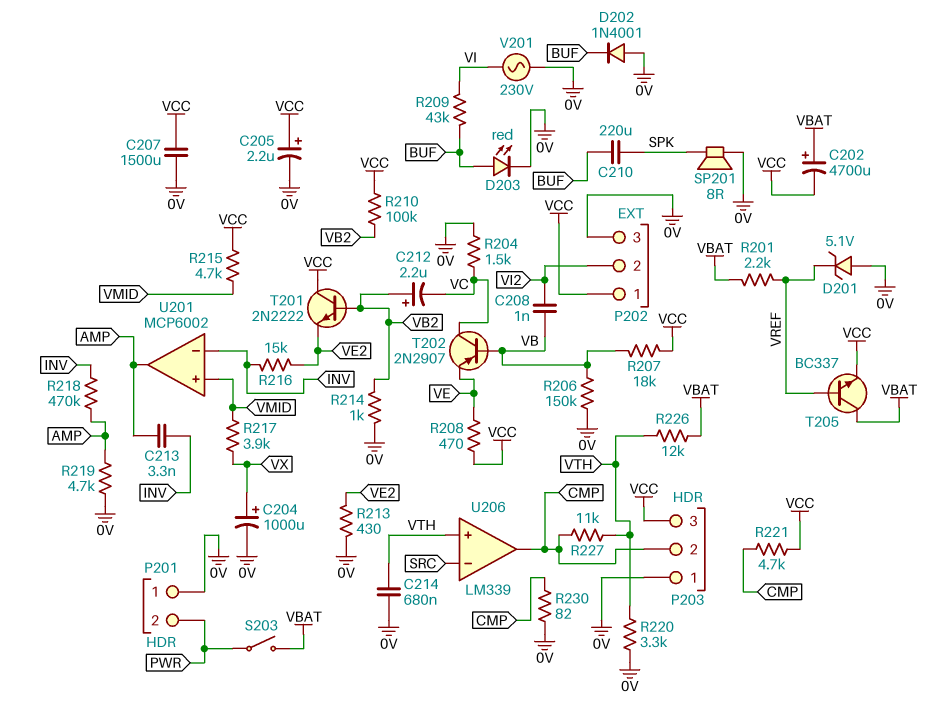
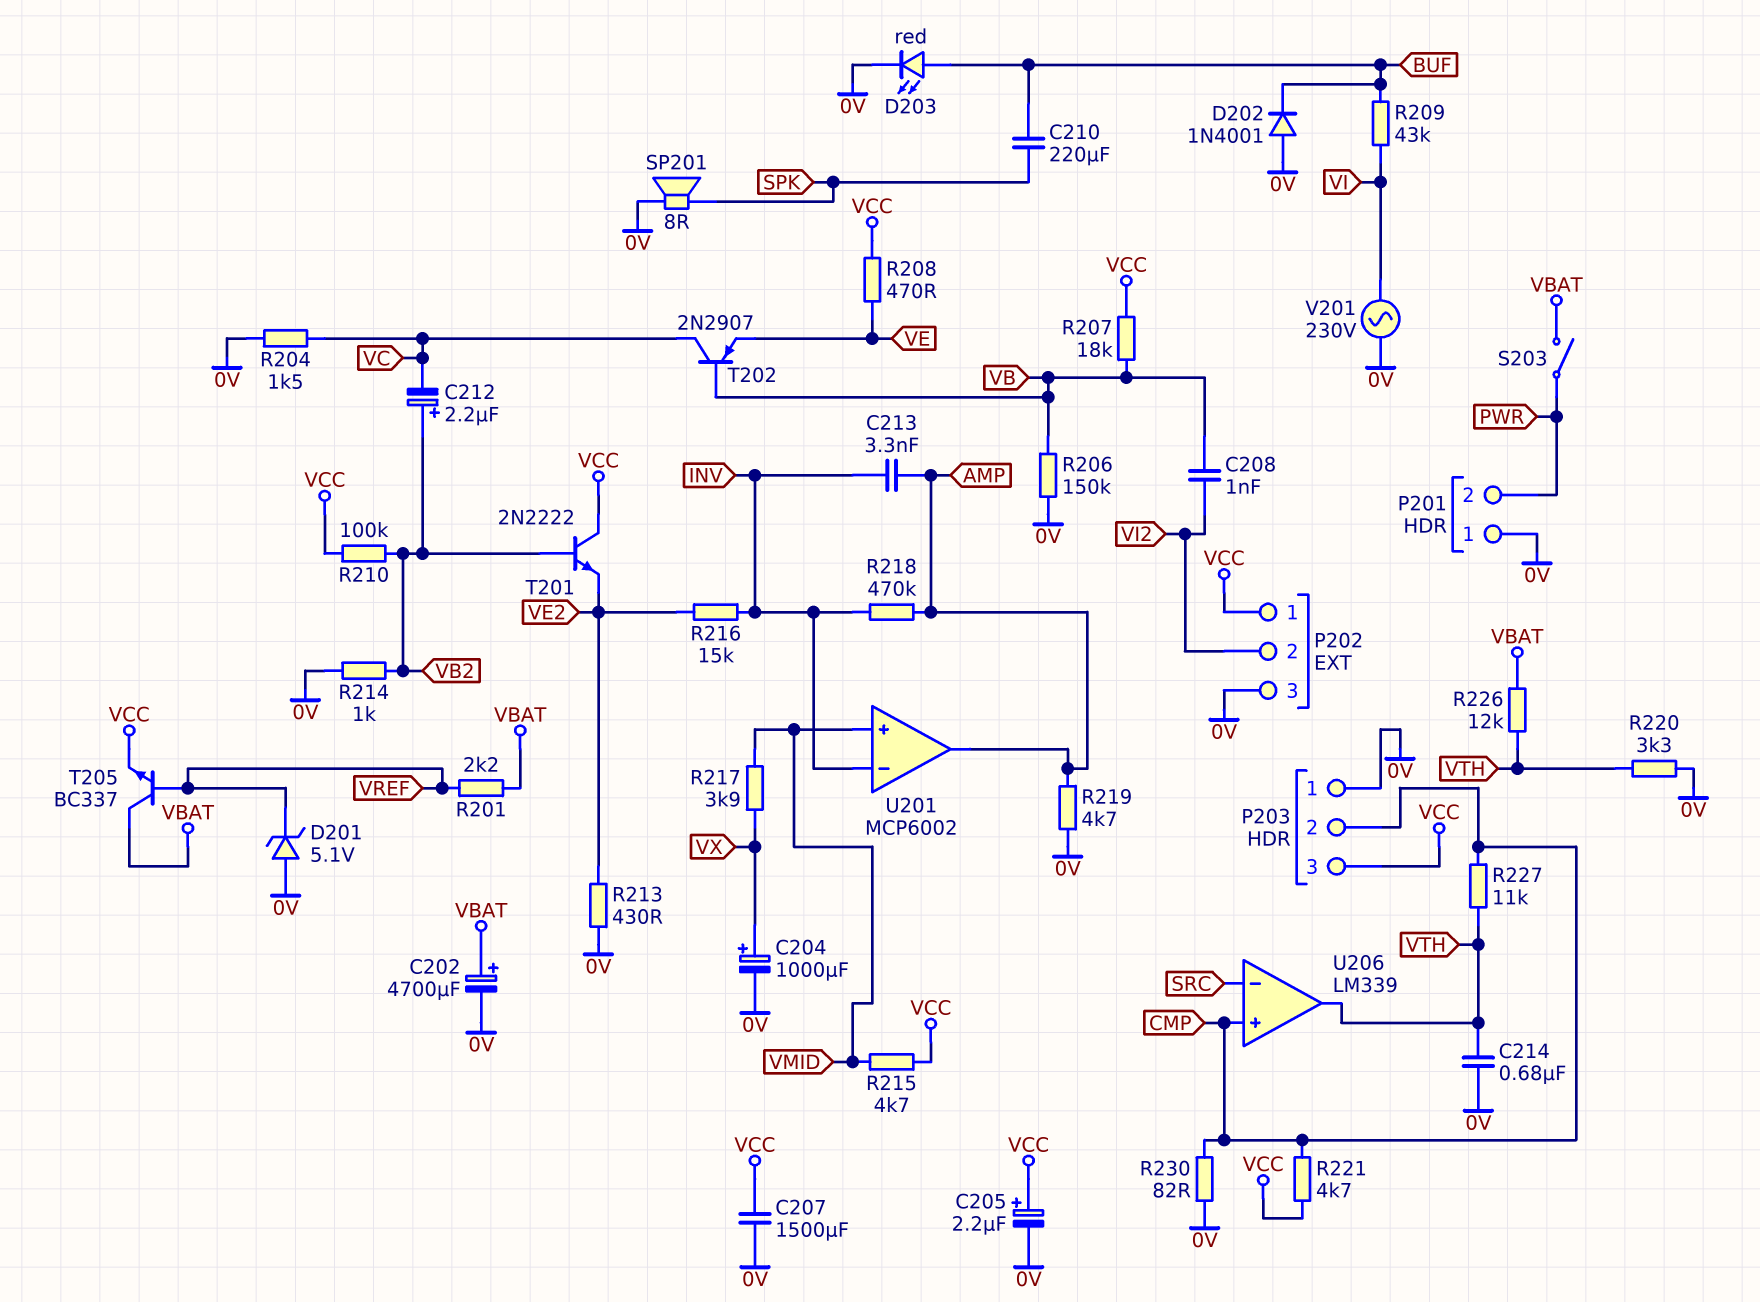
C202: 4700uF (plus VBAT, minus VCC) -> 4700uF (plus VBAT, minus 0V)
U206 pin in+: VTH -> CMP
U206 pin out: CMP -> VTH

